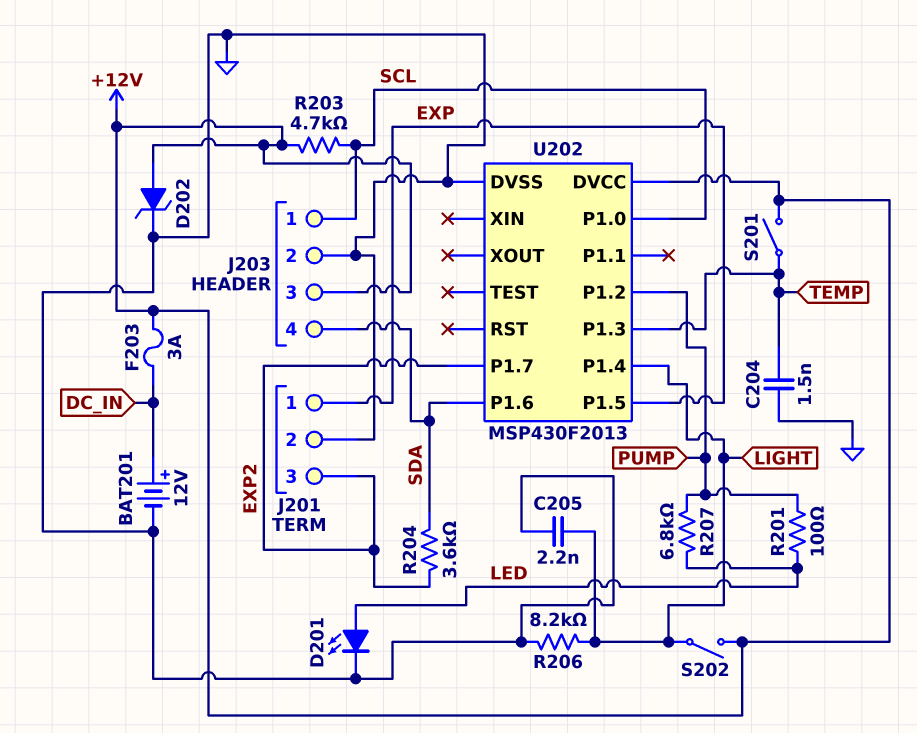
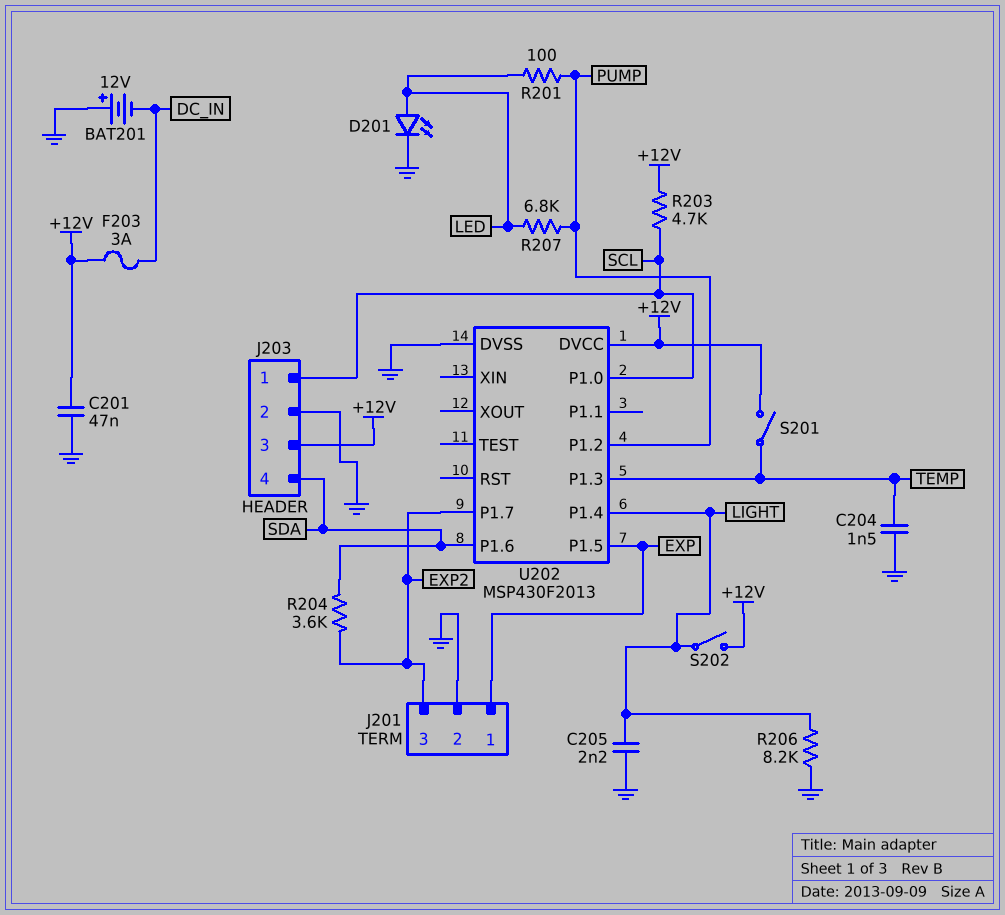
BAT201: 12V (plus DC_IN, minus GND) -> 12V (plus GND, minus DC_IN)
C201: none -> 47nF (+12V, GND)
D202: zener (A +12V, K GND) -> none

